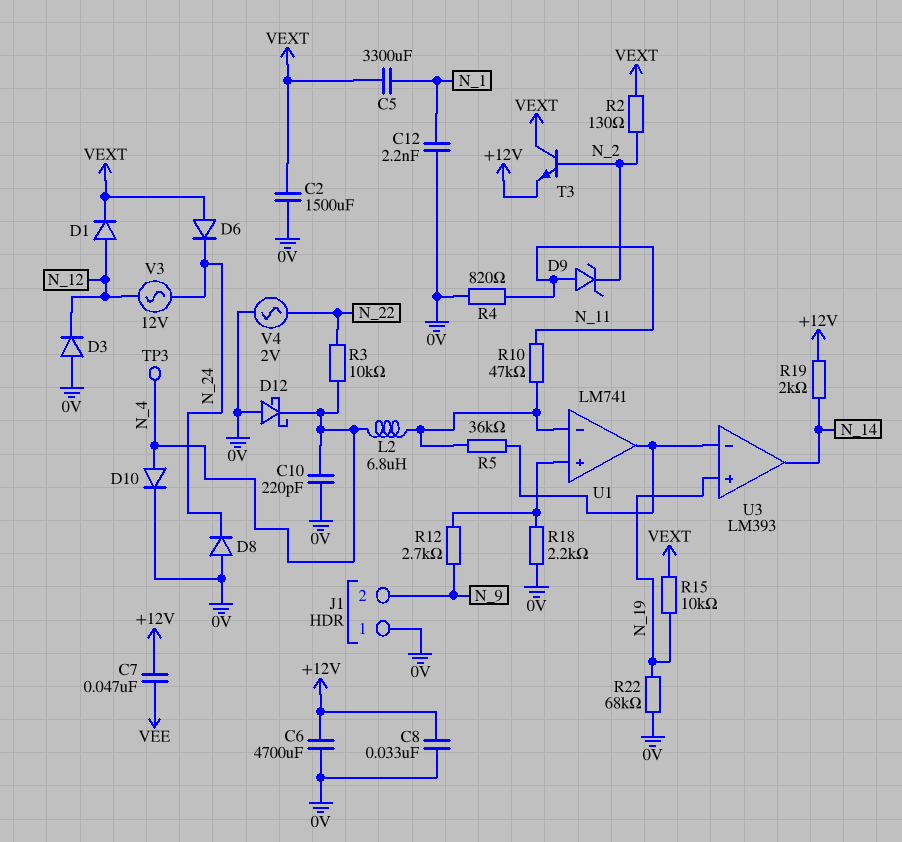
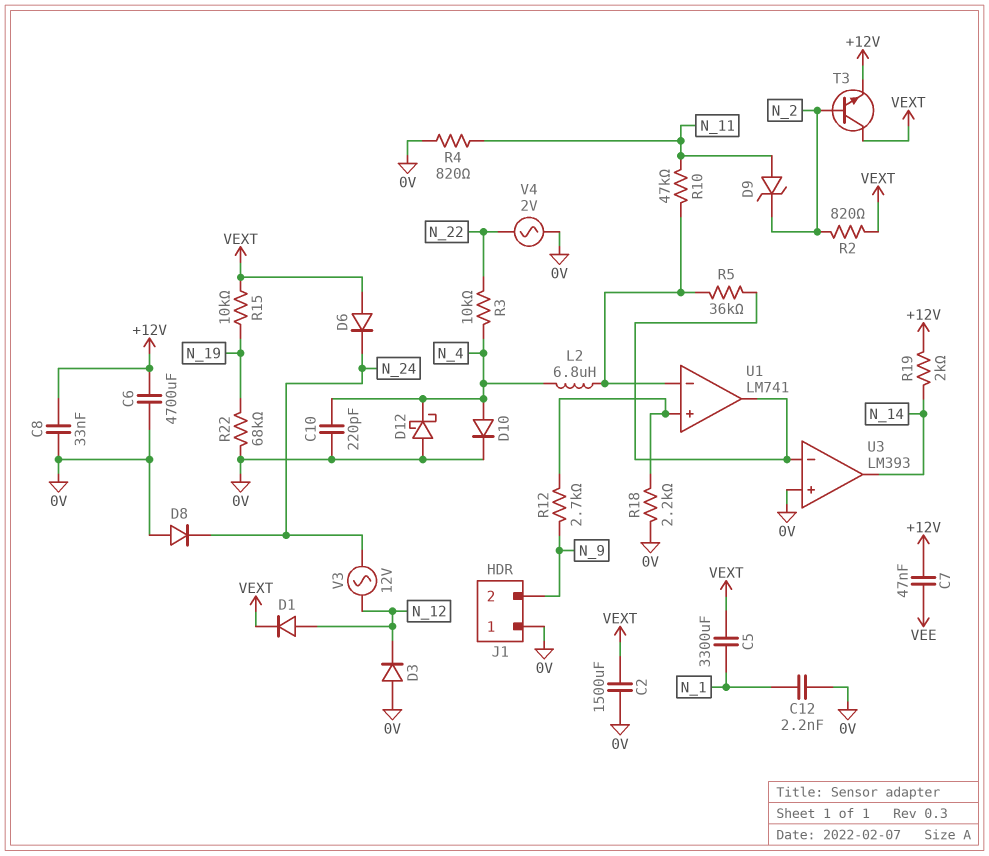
R2: 130 (N_2, VEXT) -> 820 (N_2, VEXT)
TP3: test point (N_4) -> none
U3 pin in+: N_19 -> 0V

